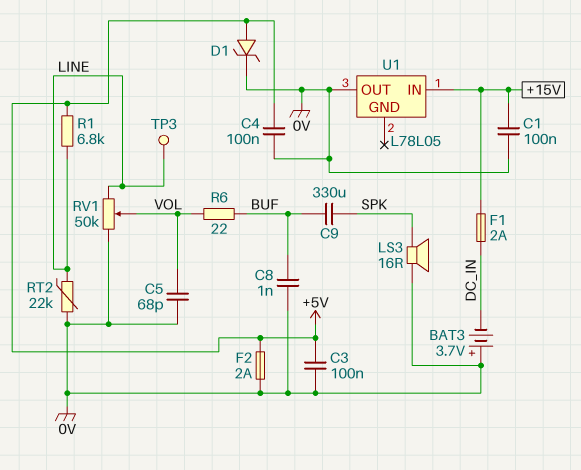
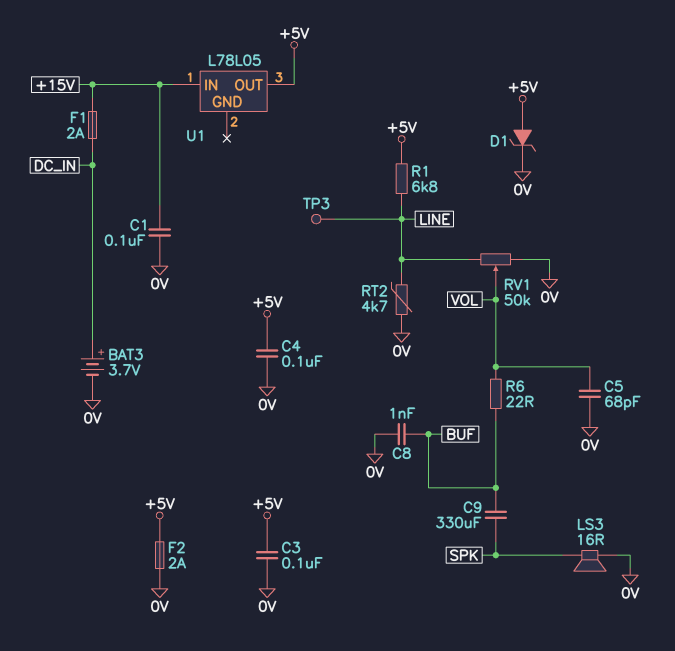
BAT3: 3.7V (plus 0V, minus DC_IN) -> 3.7V (plus DC_IN, minus 0V)
RT2: 22k (0V, LINE) -> 4.7k (0V, LINE)
U1 pin OUT: 0V -> +5V

